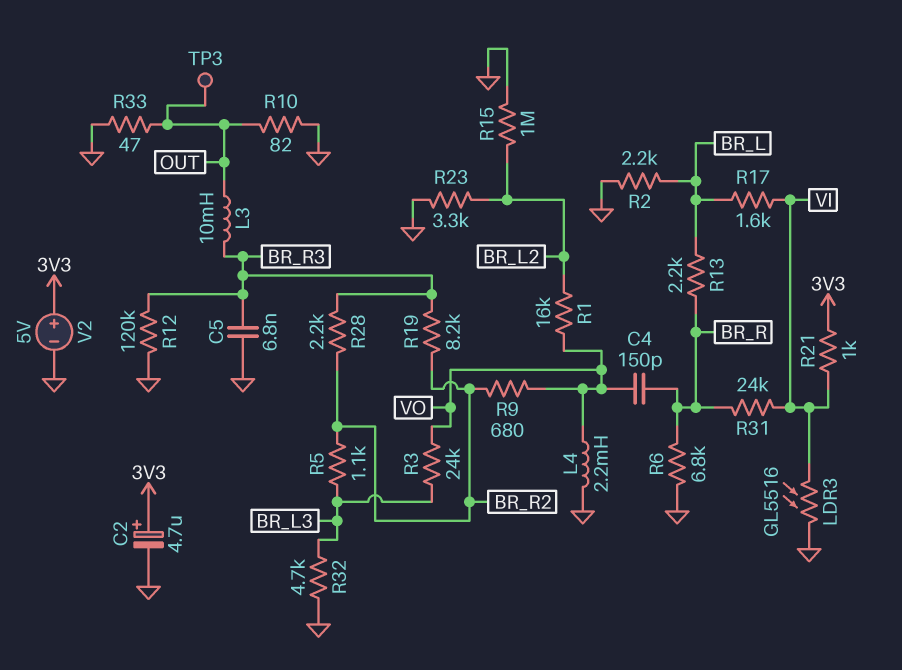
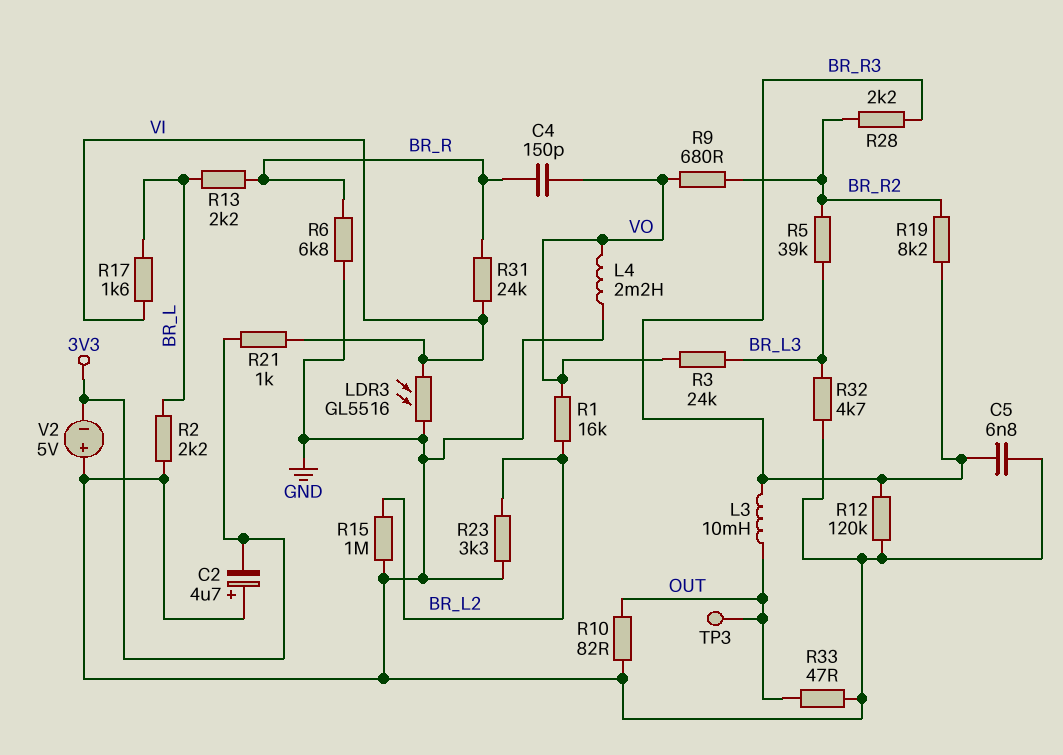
C2: 4.7uF (plus 3V3, minus GND) -> 4.7uF (plus GND, minus 3V3)
R5: 1.1k (BR_L3, BR_R2) -> 39k (BR_L3, BR_R2)
V2: 5V (plus 3V3, minus GND) -> 5V (plus GND, minus 3V3)

